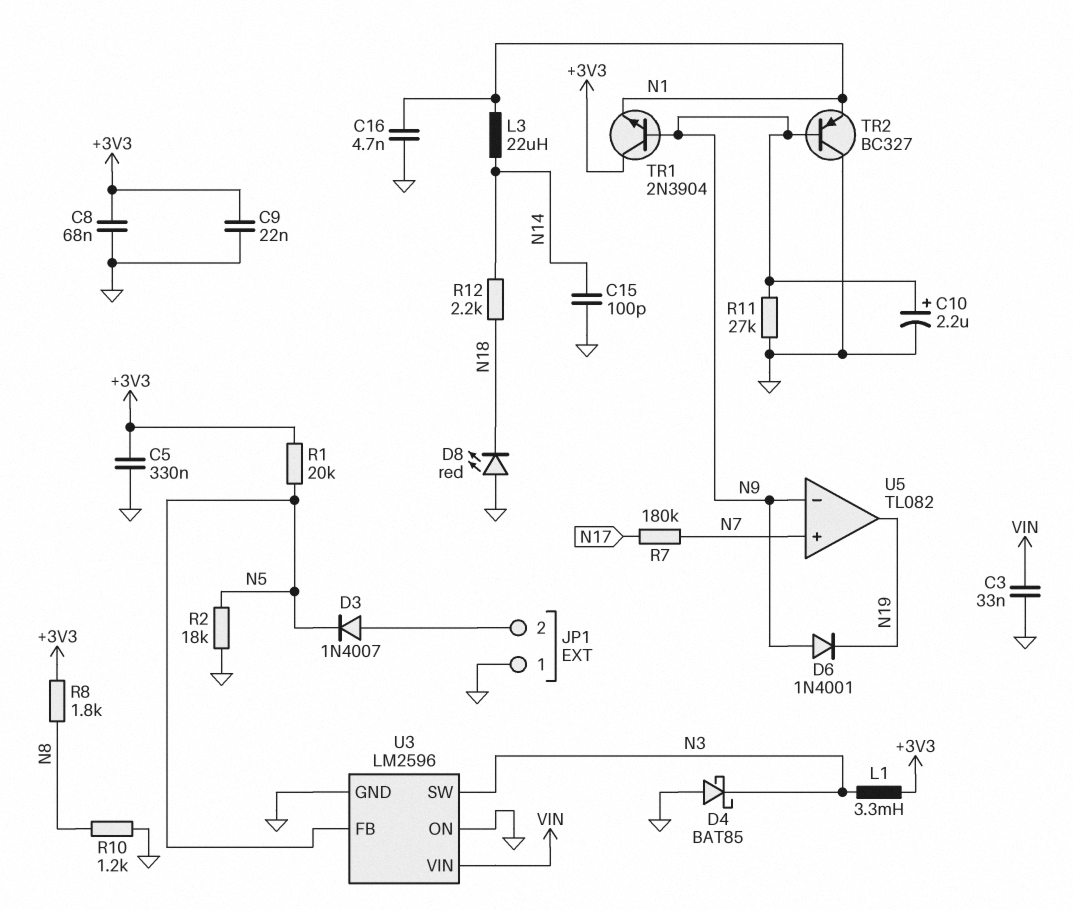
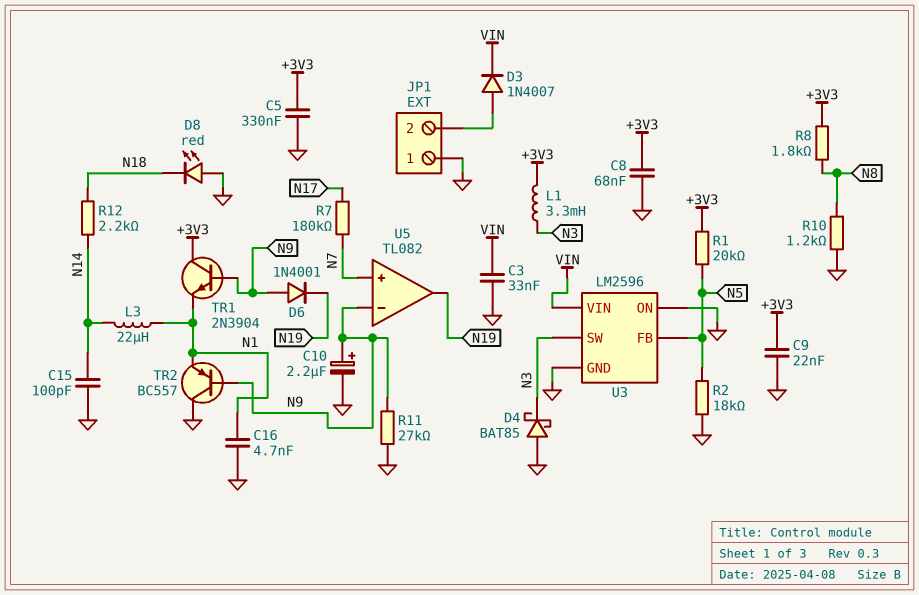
D3: diode 1N4007 (A JP1/2, K N5) -> diode 1N4007 (A JP1/2, K VIN)
TR2: PNP BC327 (B N9, C GND, E N1) -> PNP BC557 (B N9, C GND, E N1)

